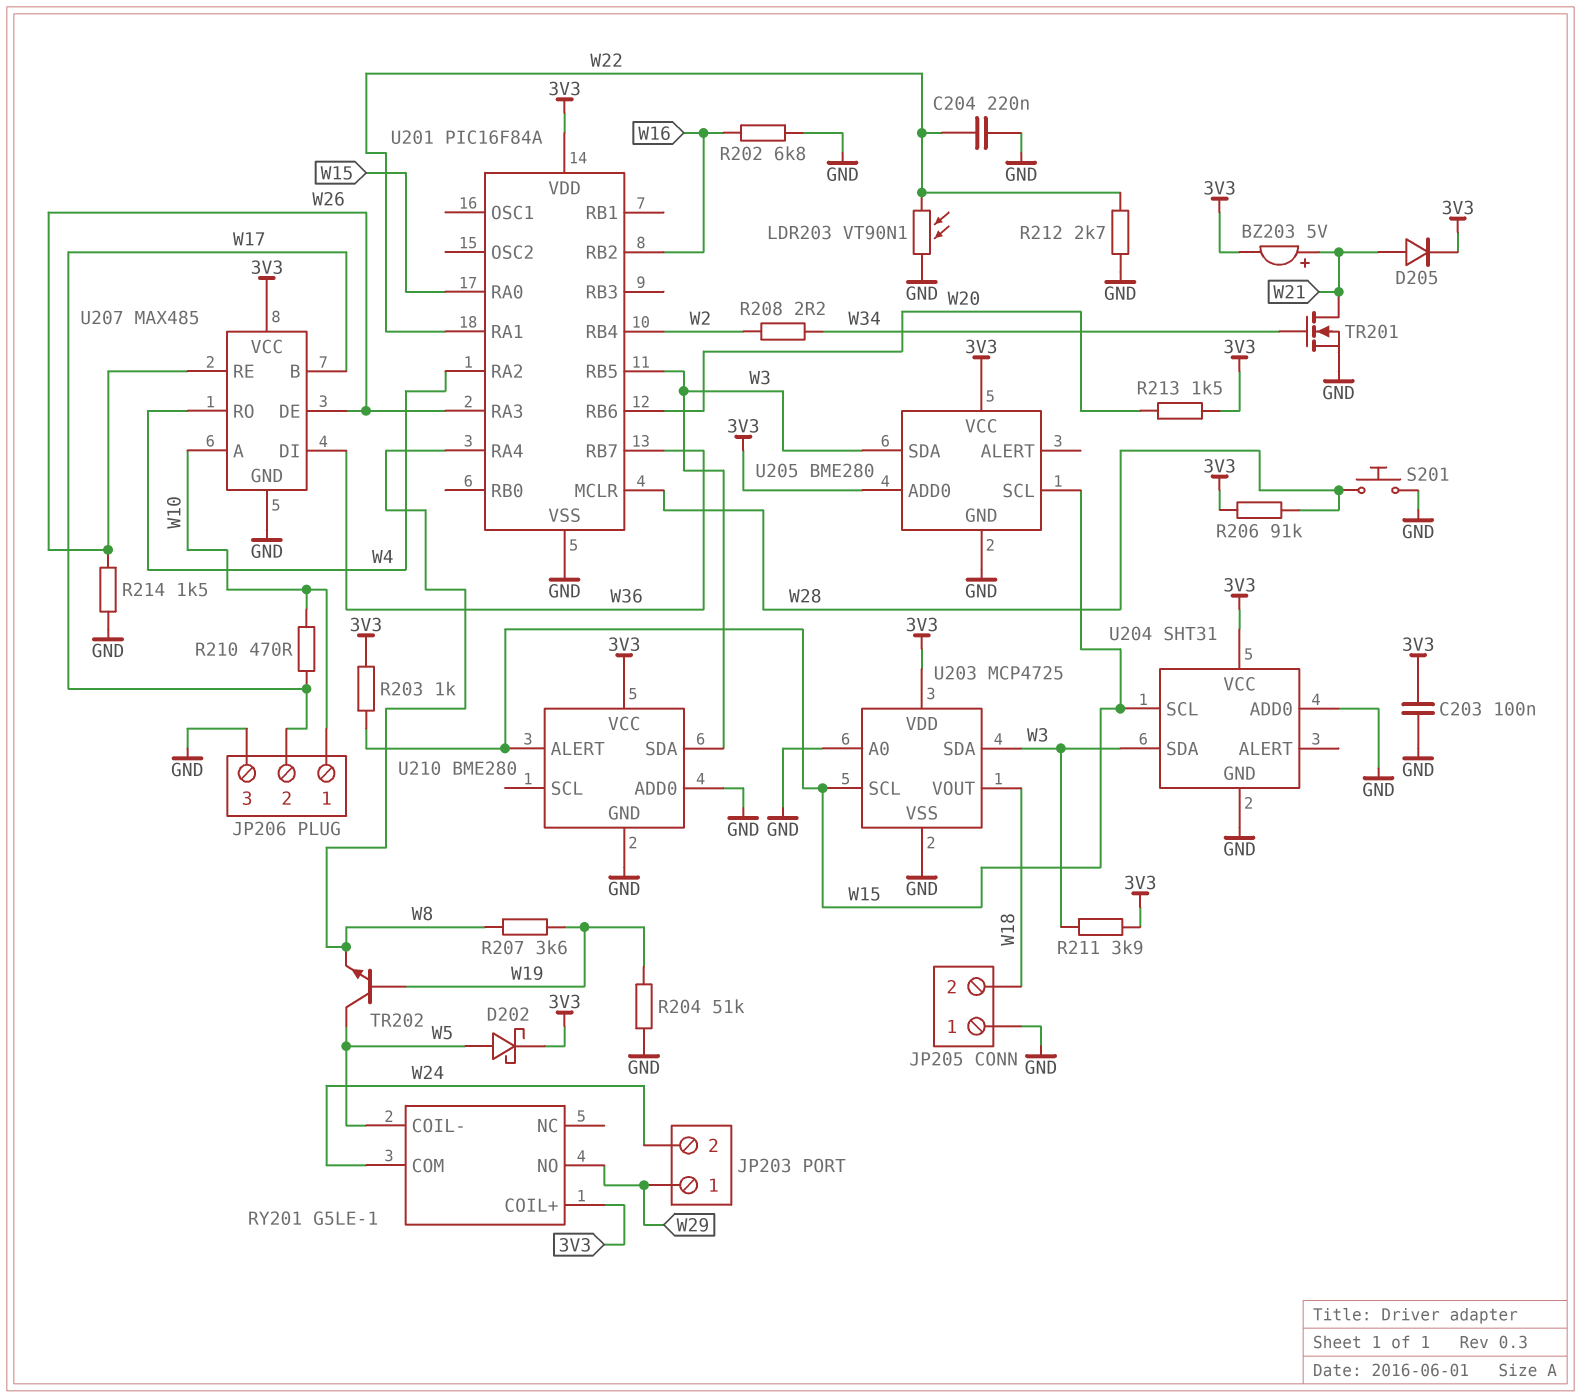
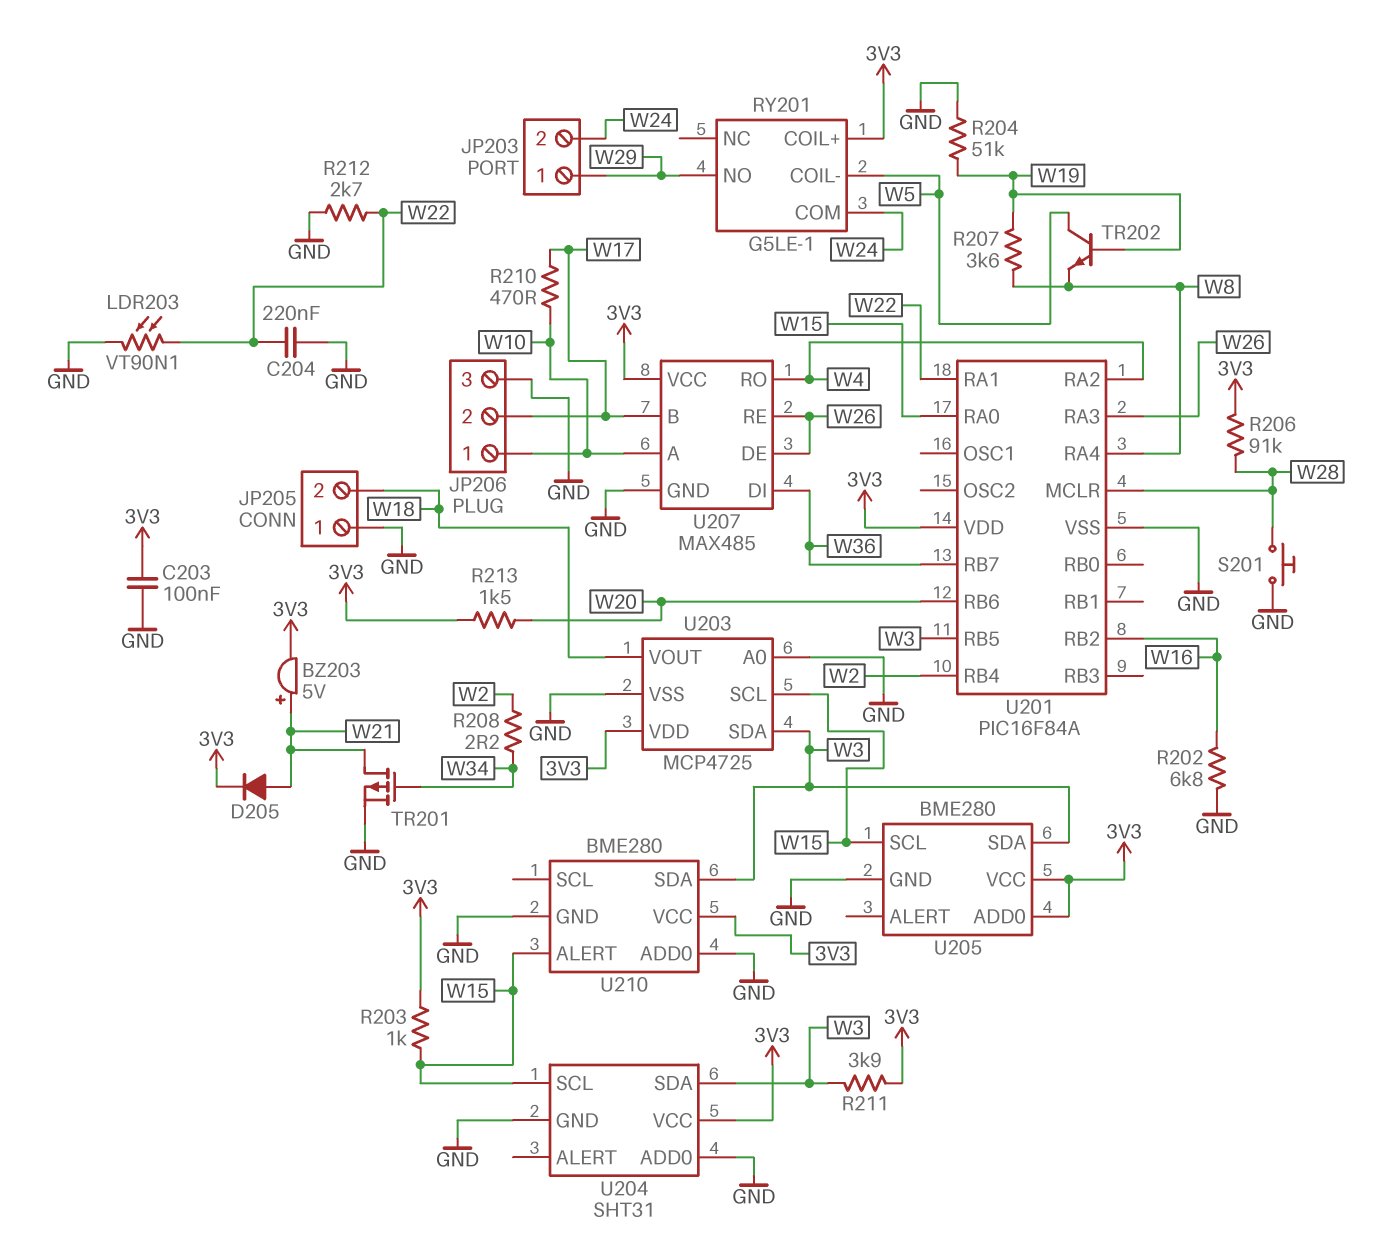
D202: schottky (A W5, K 3V3) -> none
R214: 1.5k (GND, W26) -> none
TR201: NMOS (G W34, D W21, S GND) -> PMOS (G W34, D W21, S GND)

